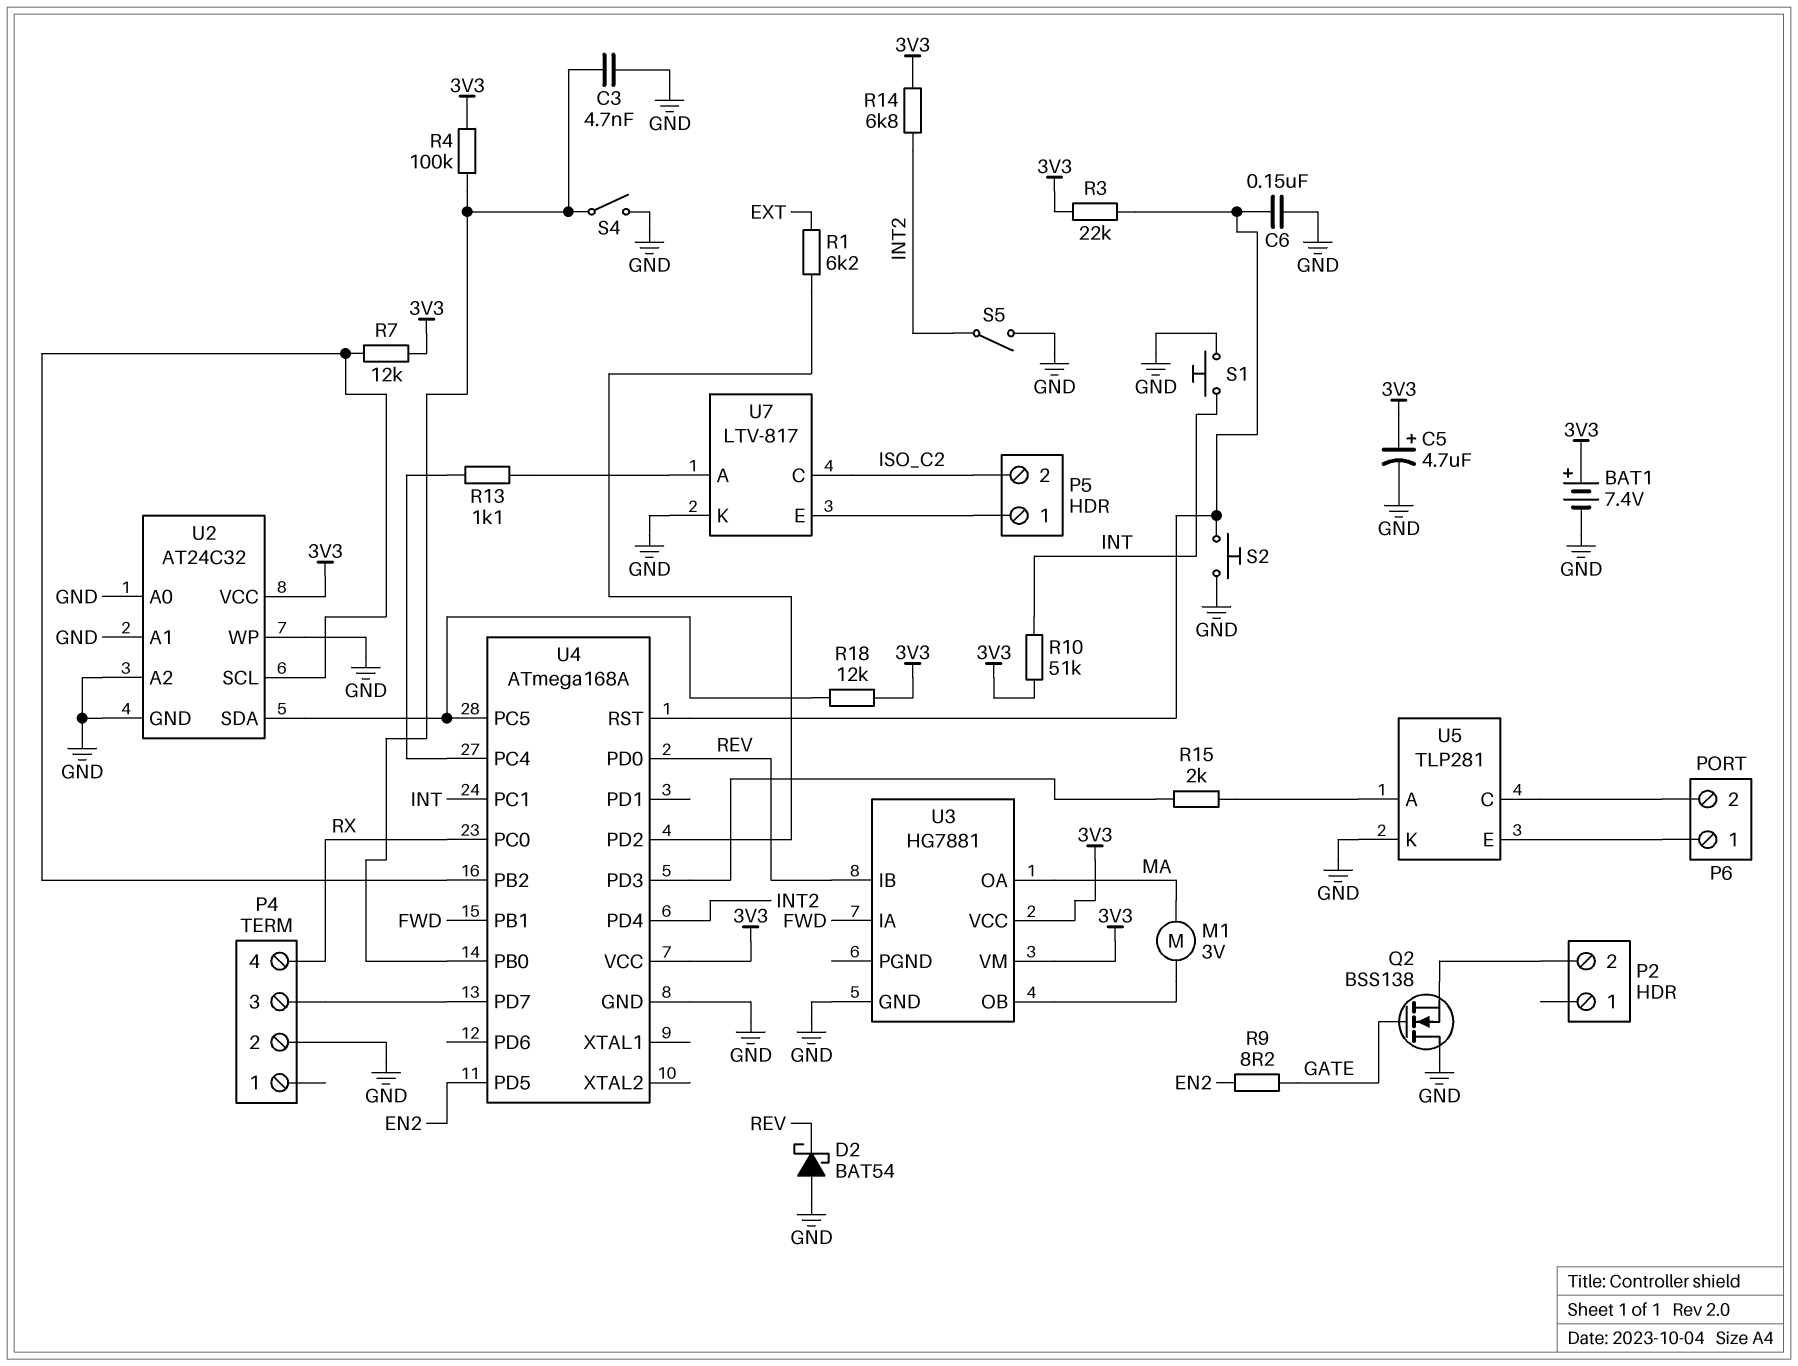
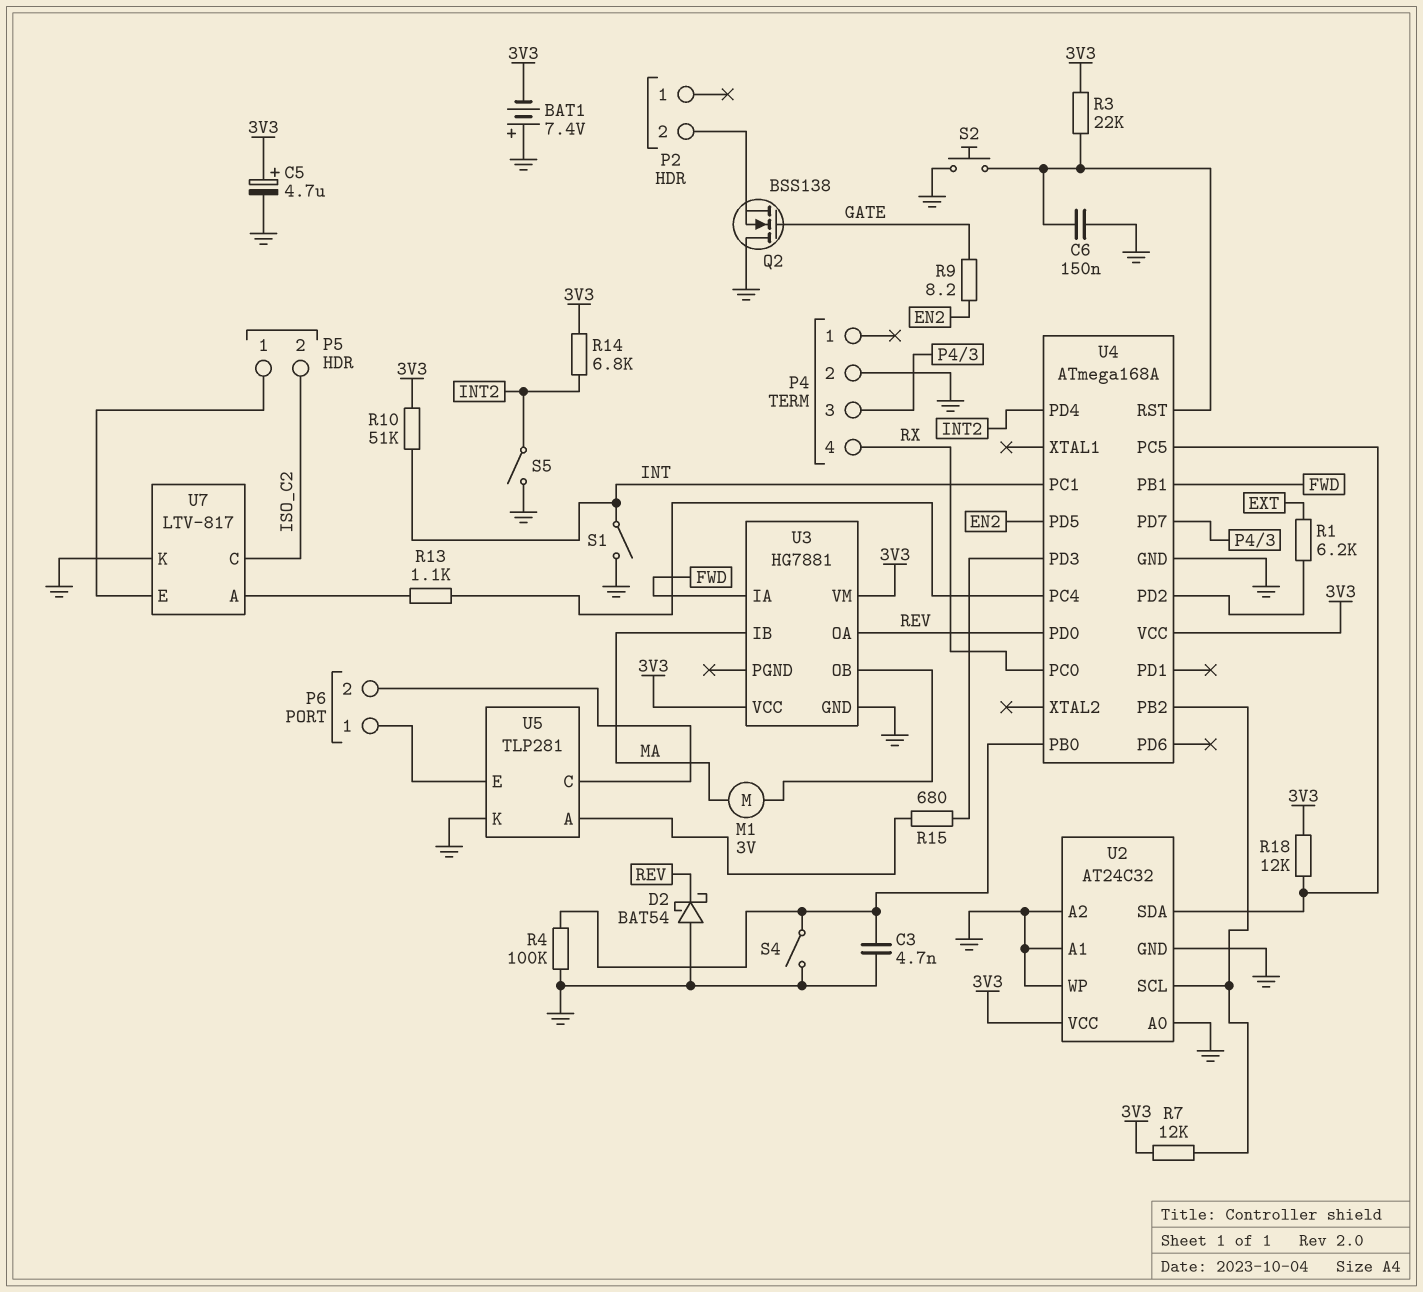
BAT1: 7.4V (plus 3V3, minus GND) -> 7.4V (plus GND, minus 3V3)
R4: 100k (3V3, U4/PB0) -> 100k (GND, U4/PB0)
R15: 2k (U4/PD3, U5/A) -> 680 (U4/PD3, U5/A)
S1: button (GND, INT) -> switch (GND, INT)
U3 pin IB: REV -> MA
U3 pin OA: MA -> REV

